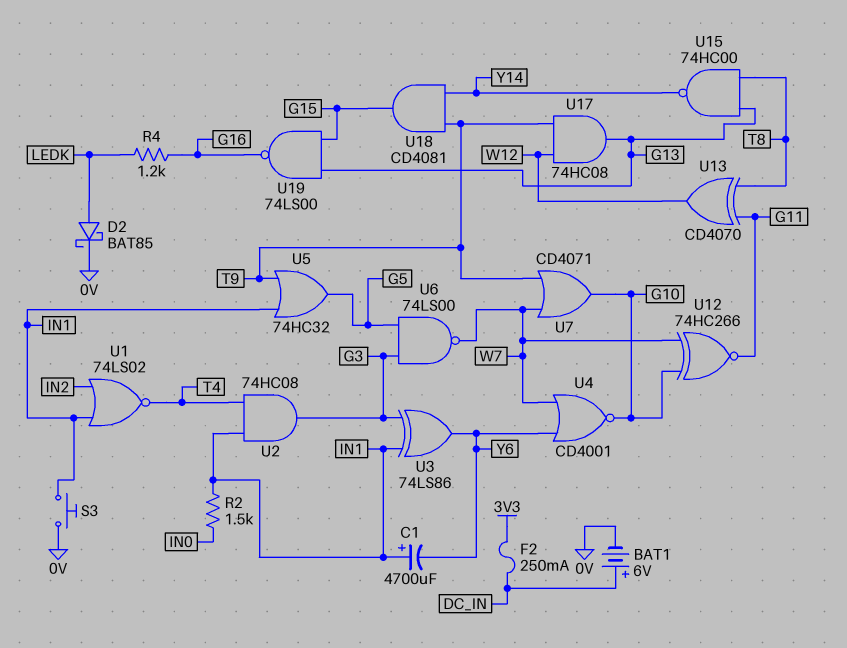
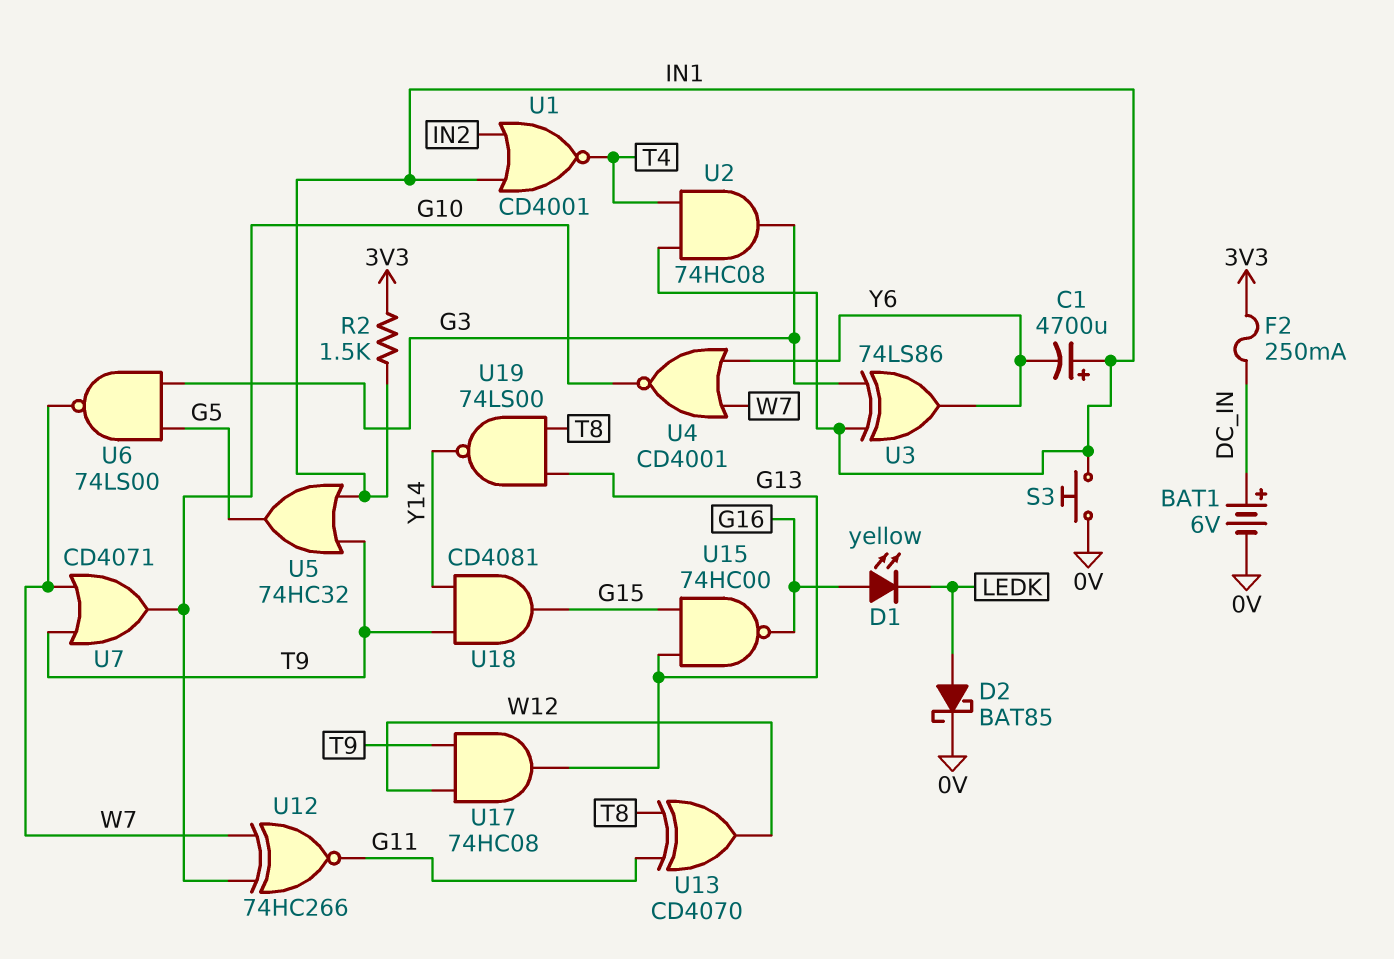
D1: none -> LED yellow (A G16, K LEDK)
R2: 1.5k (IN0, IN1) -> 1.5k (3V3, IN1)
R4: 1.2k (G16, LEDK) -> none
U1: NOR 74LS02 (in IN1, in IN2, out T4) -> NOR CD4001 (in IN1, in IN2, out T4)
U15: NAND 74HC00 (in G13, in T8, out Y14) -> NAND 74HC00 (in G13, in G15, out G16)
U19: NAND 74LS00 (in G13, in G15, out G16) -> NAND 74LS00 (in G13, in T8, out Y14)

